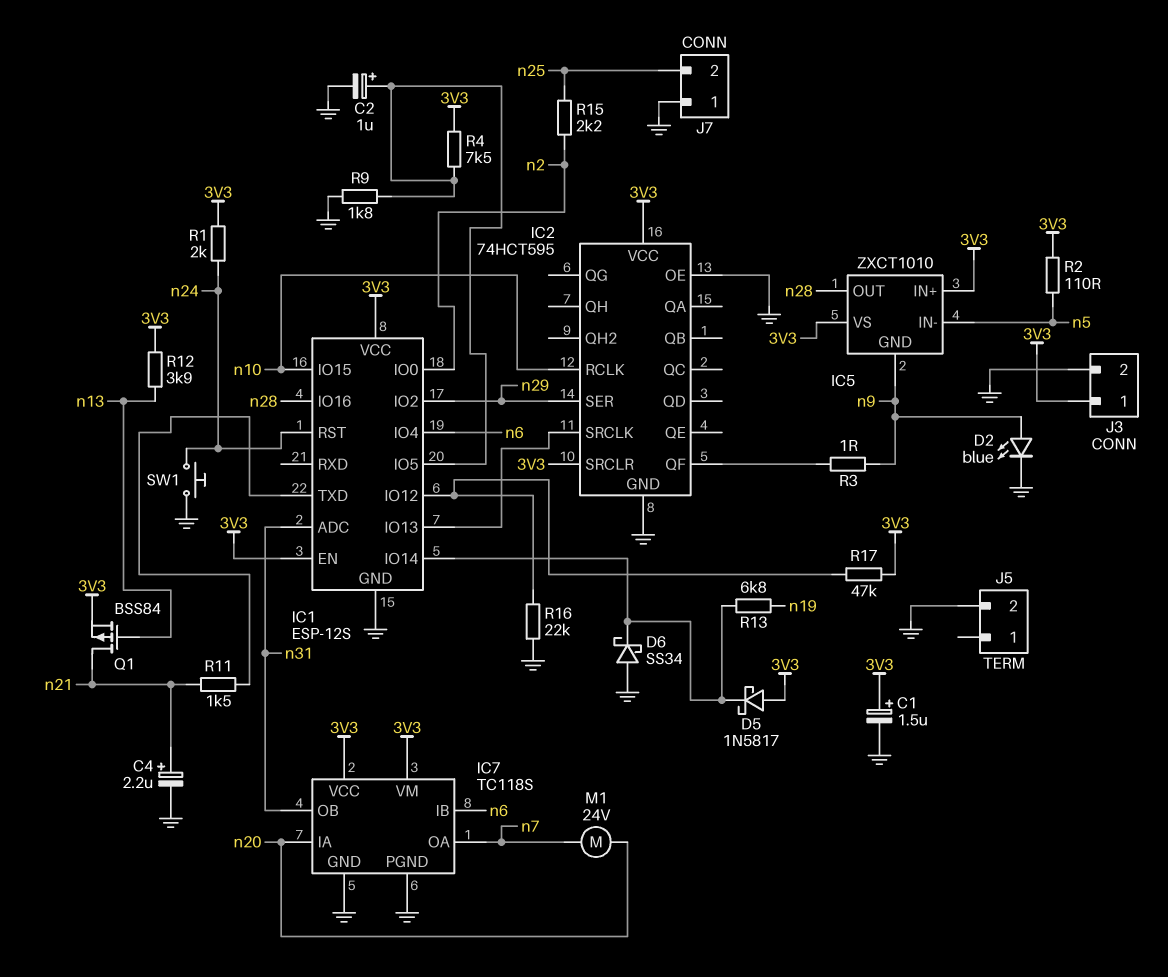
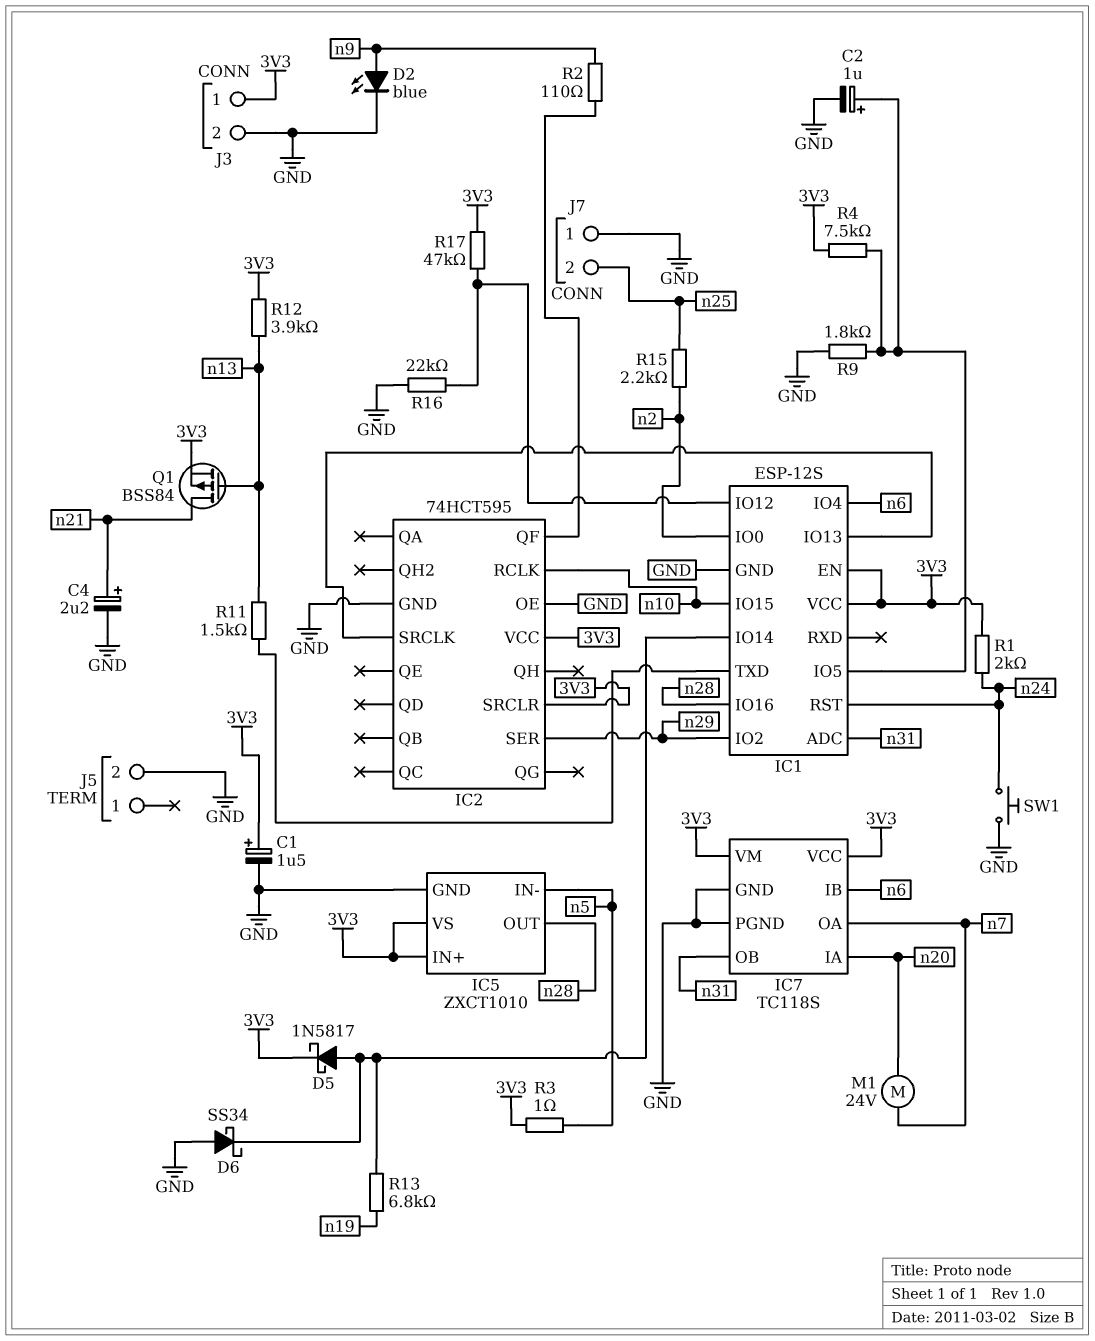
D5: schottky 1N5817 (A 3V3, K IC1/IO14) -> schottky 1N5817 (A IC1/IO14, K 3V3)
IC5 pin GND: n9 -> GND
R2: 110 (3V3, n5) -> 110 (IC2/QF, n9)
R3: 1 (IC2/QF, n9) -> 1 (3V3, n5)
R11: 1.5k (IC1/TXD, n21) -> 1.5k (IC1/TXD, n13)

